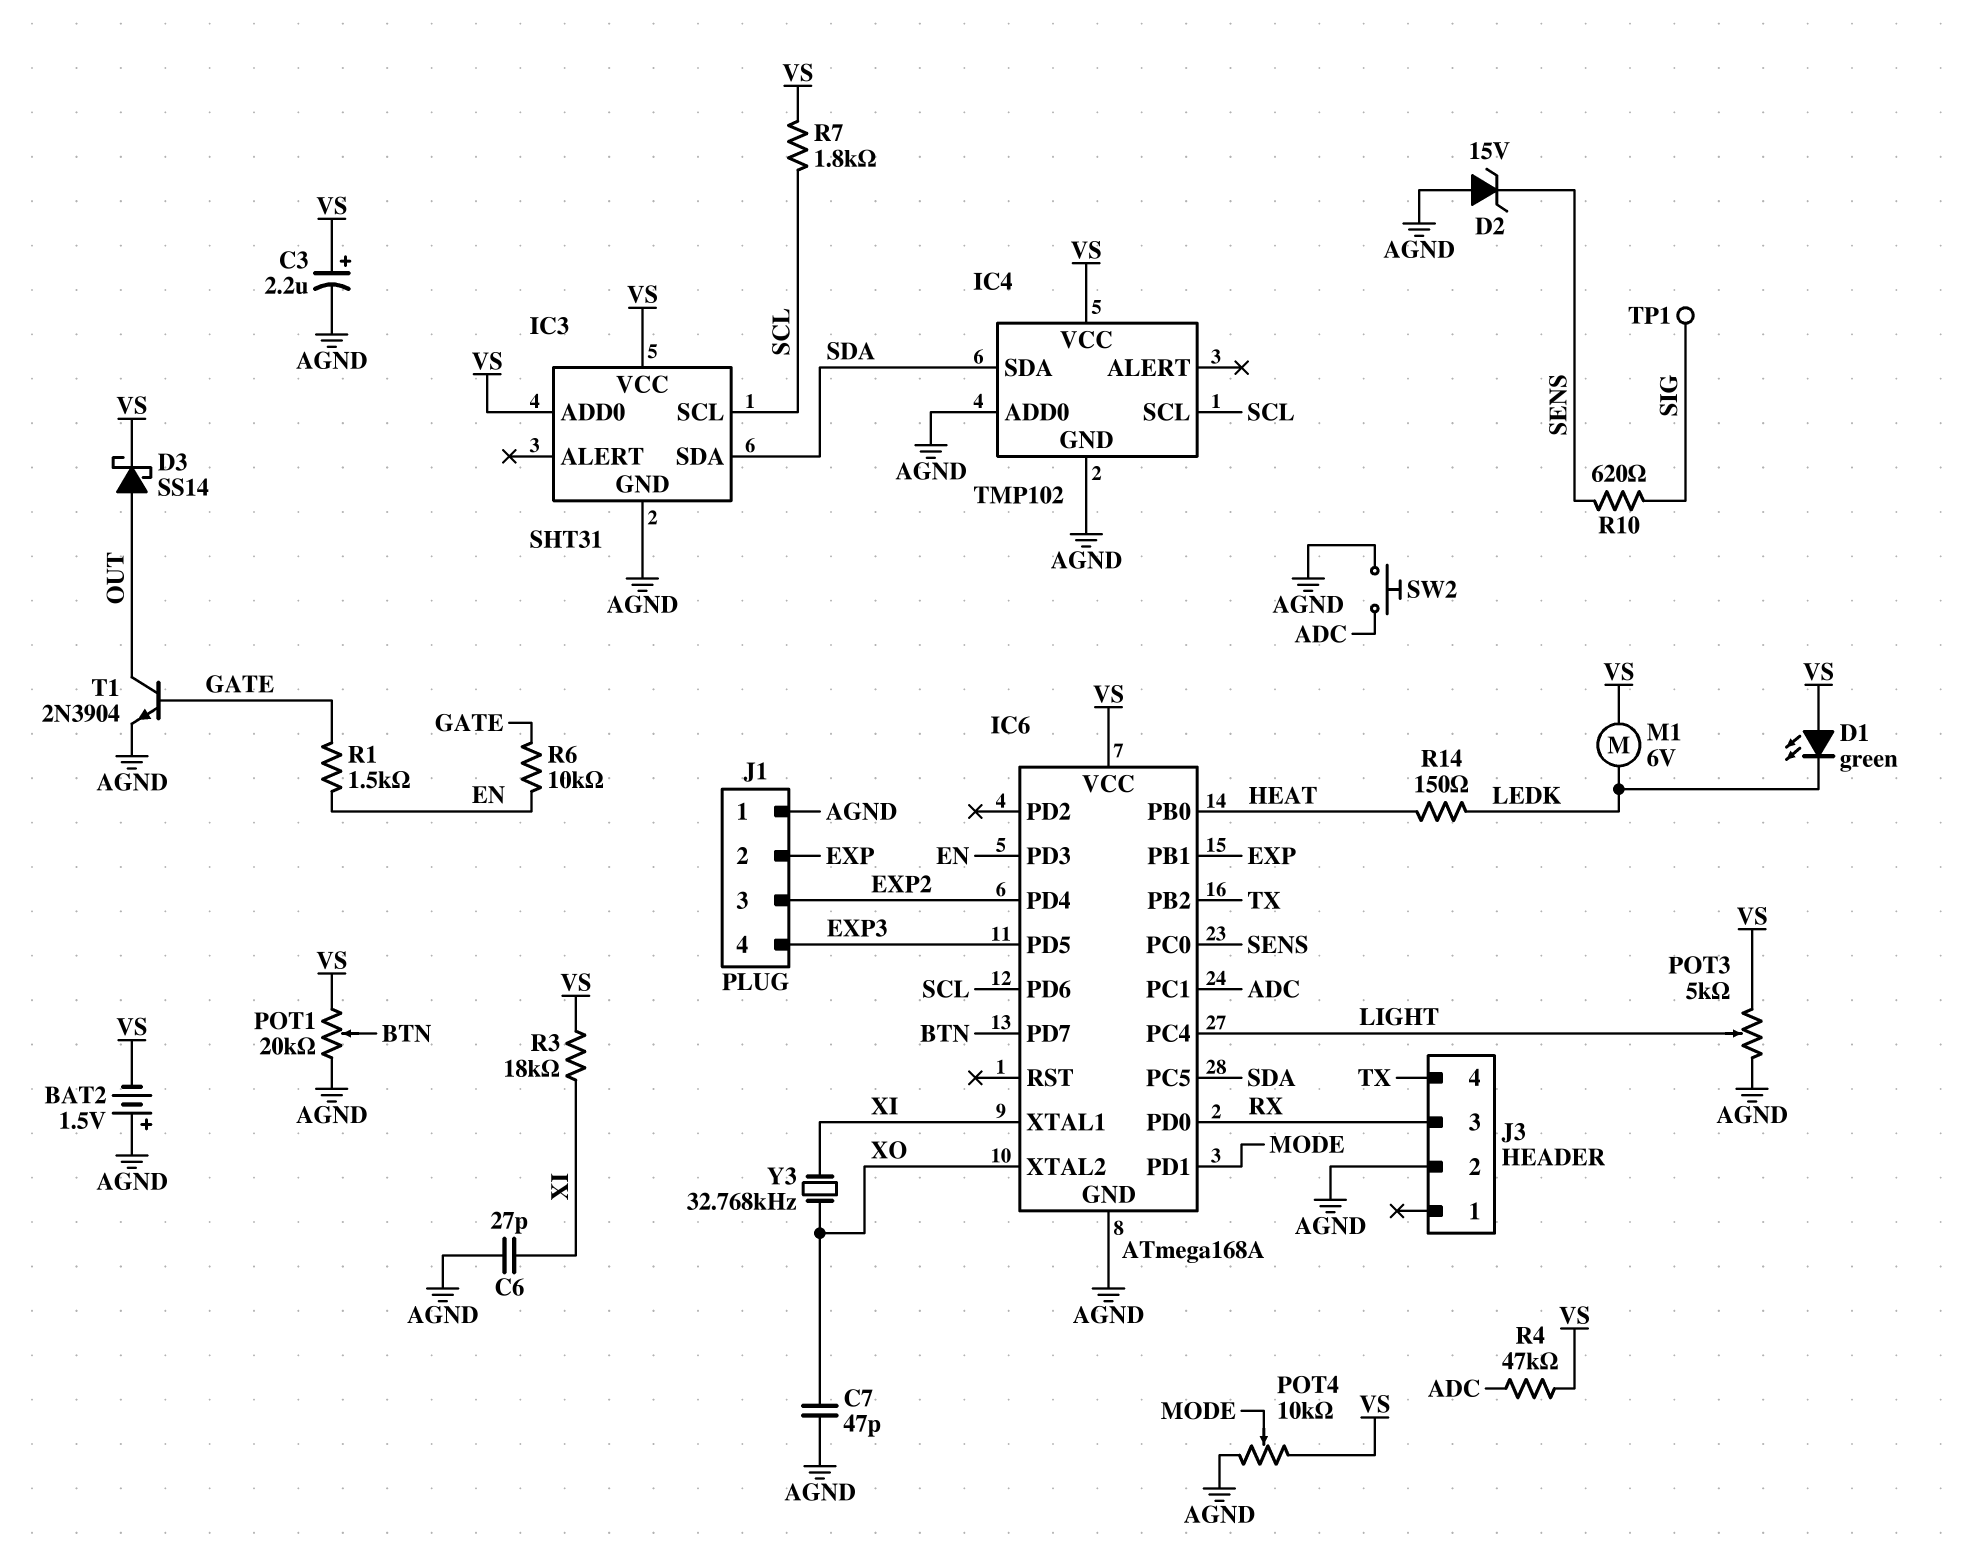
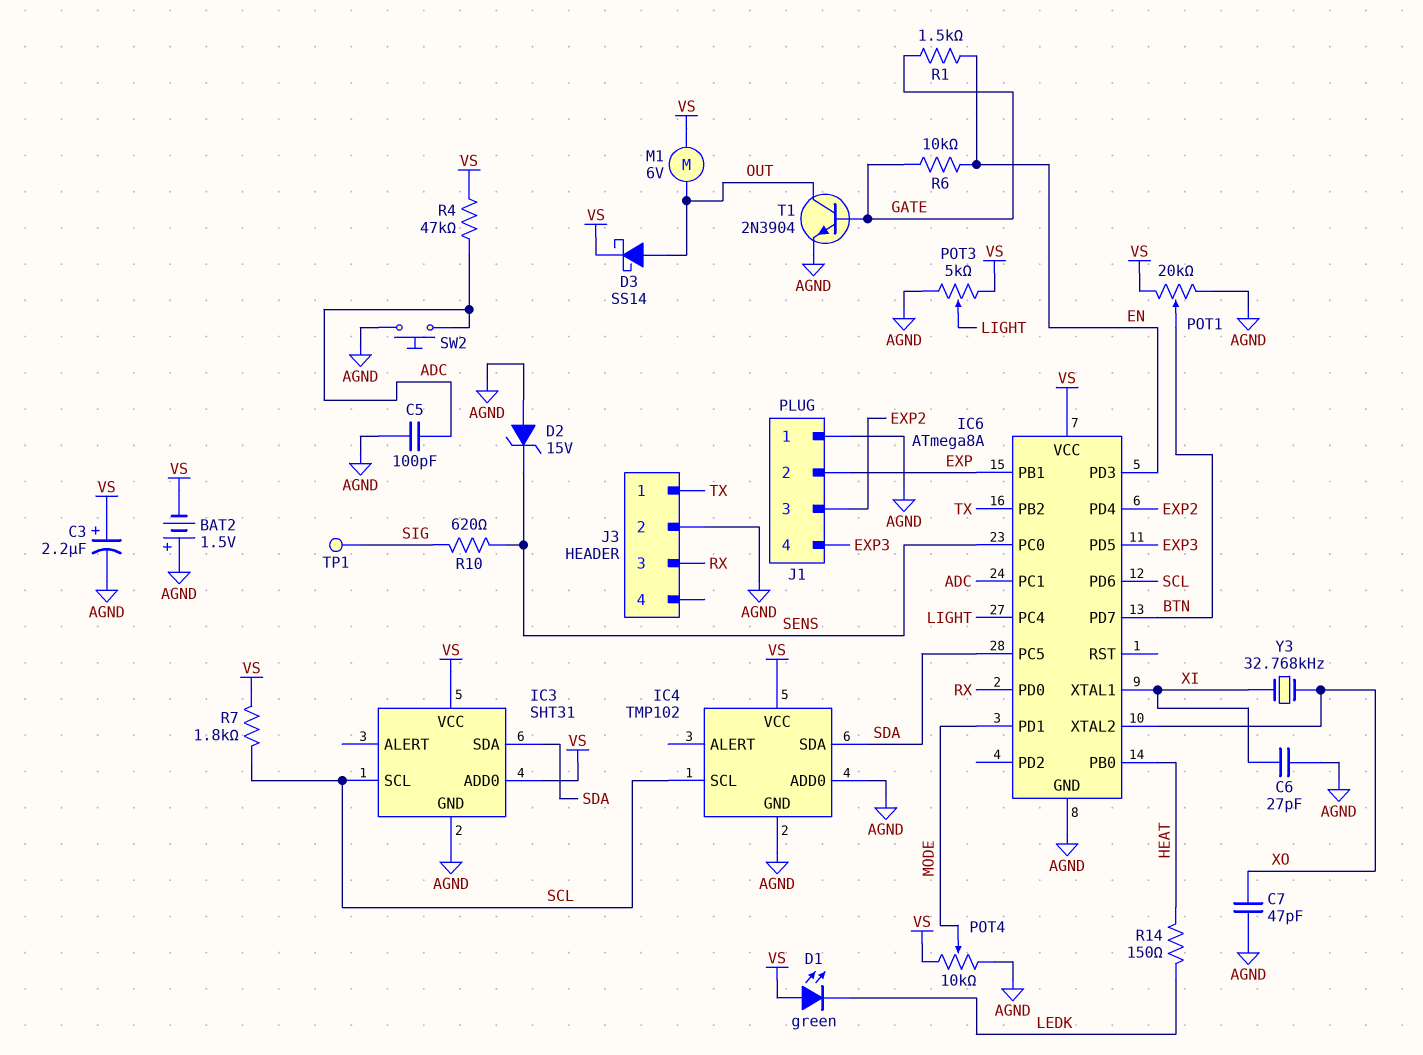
C5: none -> 100pF (ADC, AGND)
IC6: ATmega168A -> ATmega8A
J3 pin 1: none -> TX
J3 pin 4: TX -> none
M1: motor 6V (LEDK, VS) -> motor 6V (OUT, VS)
R3: 18k (VS, XI) -> none

